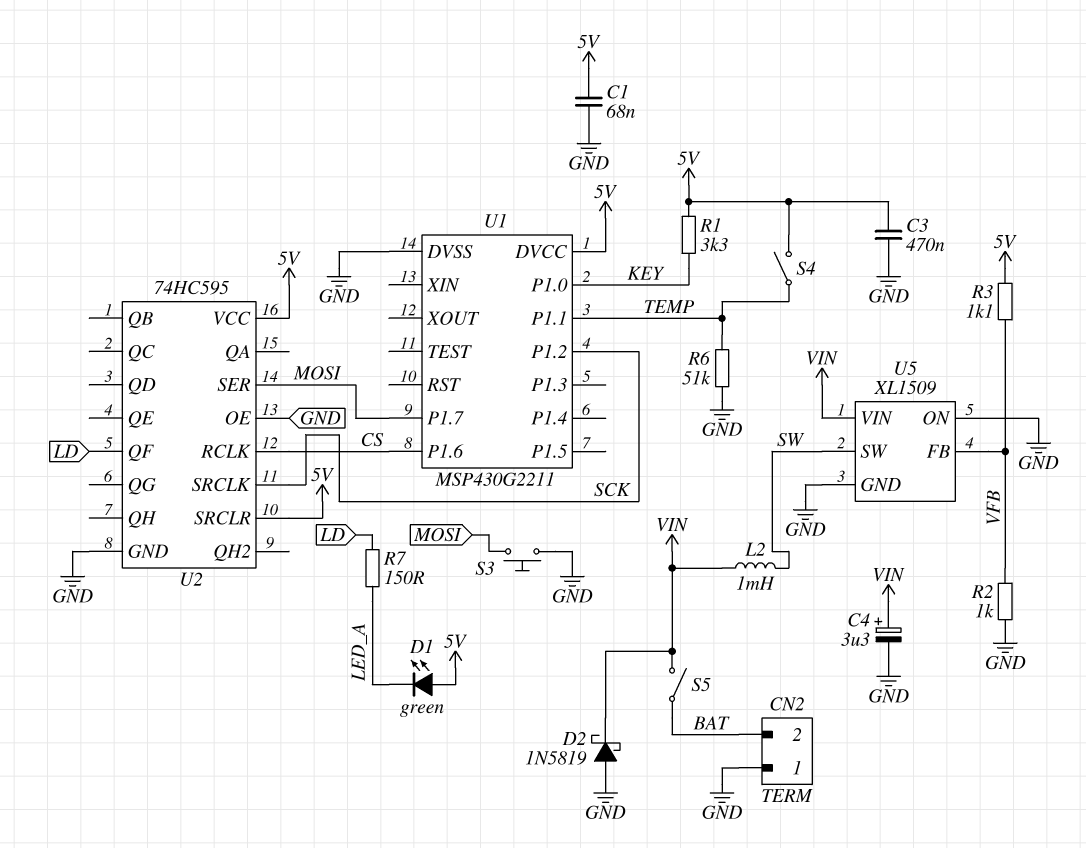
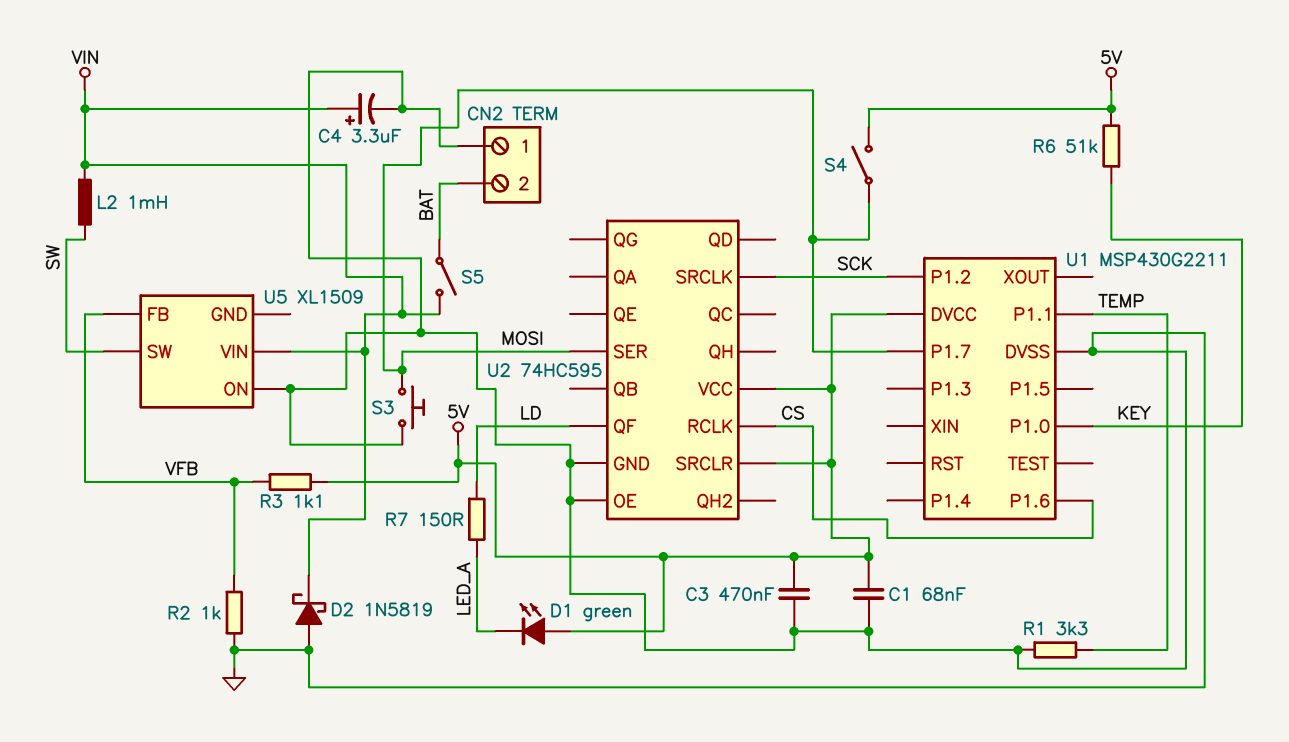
R1: 3.3k (5V, KEY) -> 3.3k (GND, TEMP)
R6: 51k (GND, TEMP) -> 51k (5V, KEY)
S4: switch (5V, TEMP) -> switch (5V, MOSI)
U5 pin GND: GND -> none

